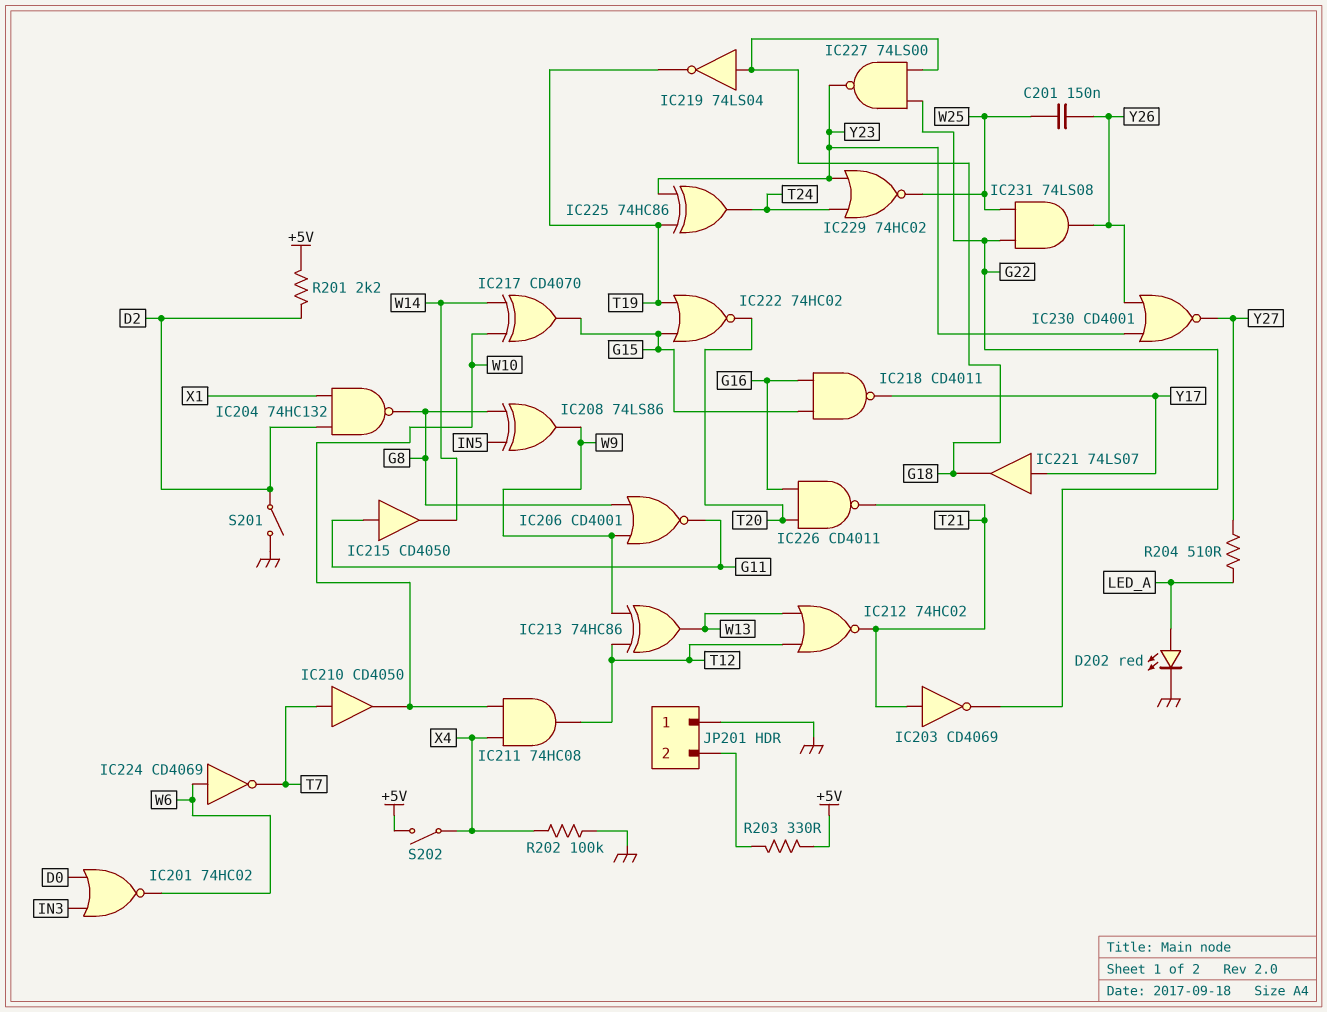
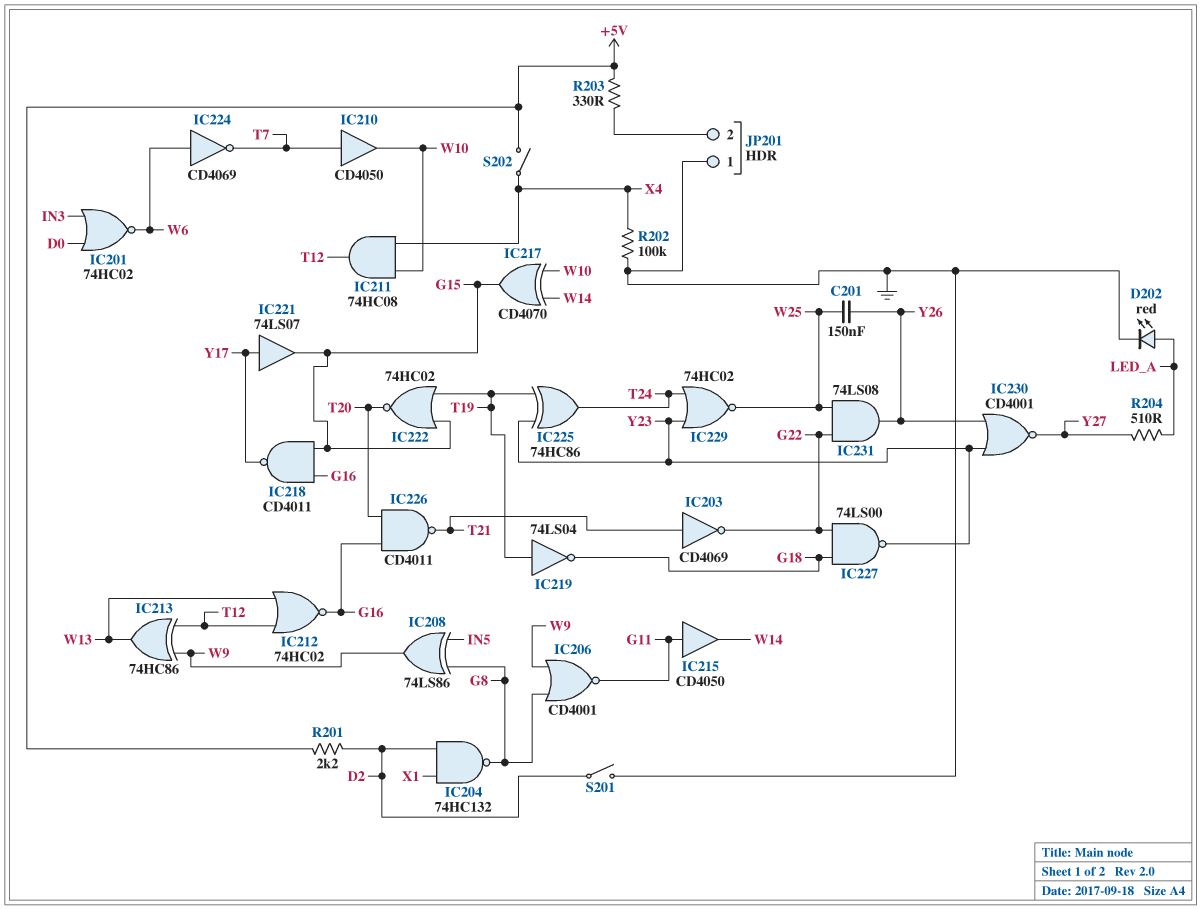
IC212: NOR 74HC02 (in T12, in W13, out T21) -> NOR 74HC02 (in T12, in W13, out G16)
IC219: NOT 74LS04 (in G18, out T19) -> NOT 74LS04 (in T19, out G18)
IC221: buffer 74LS07 (in Y17, out G18) -> buffer 74LS07 (in Y17, out G15)

